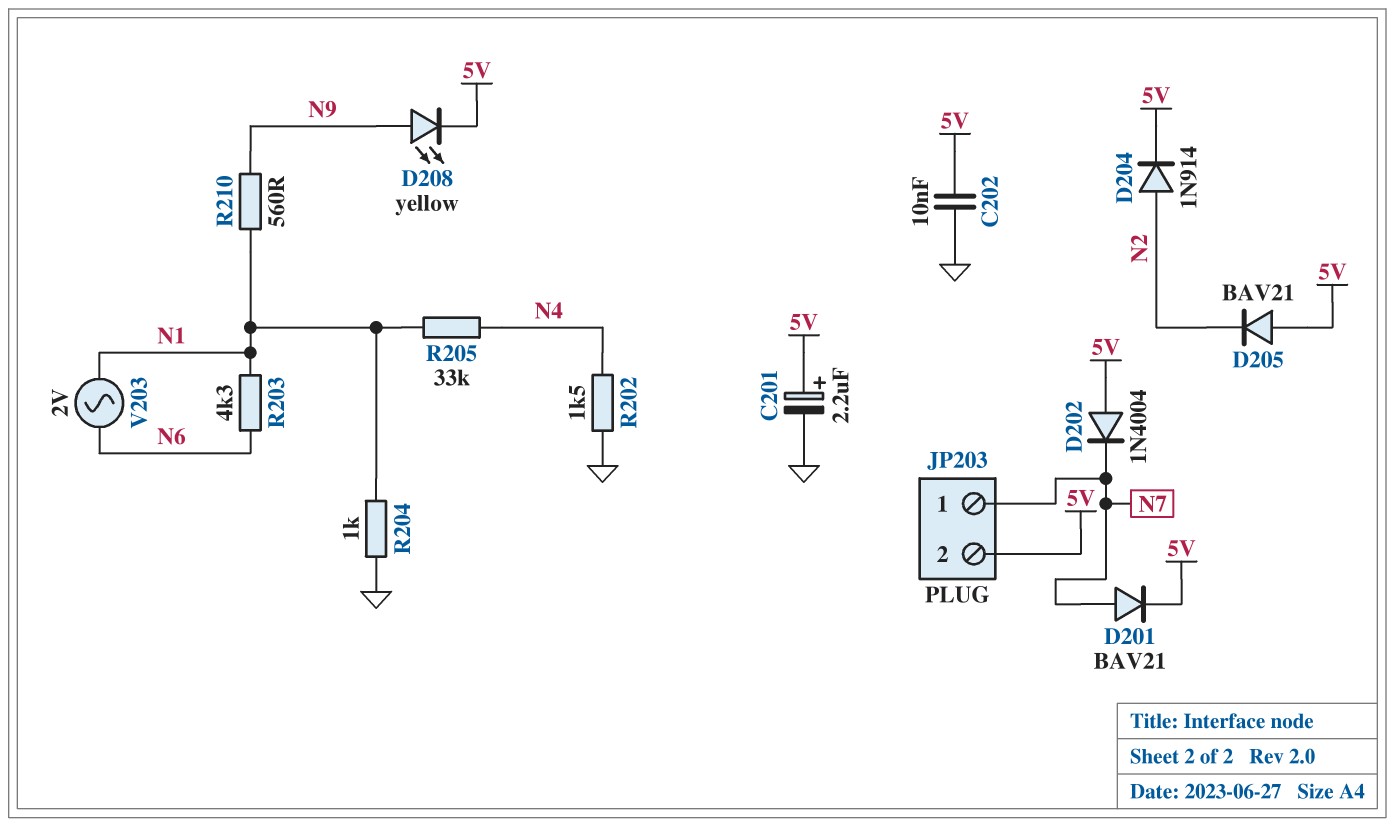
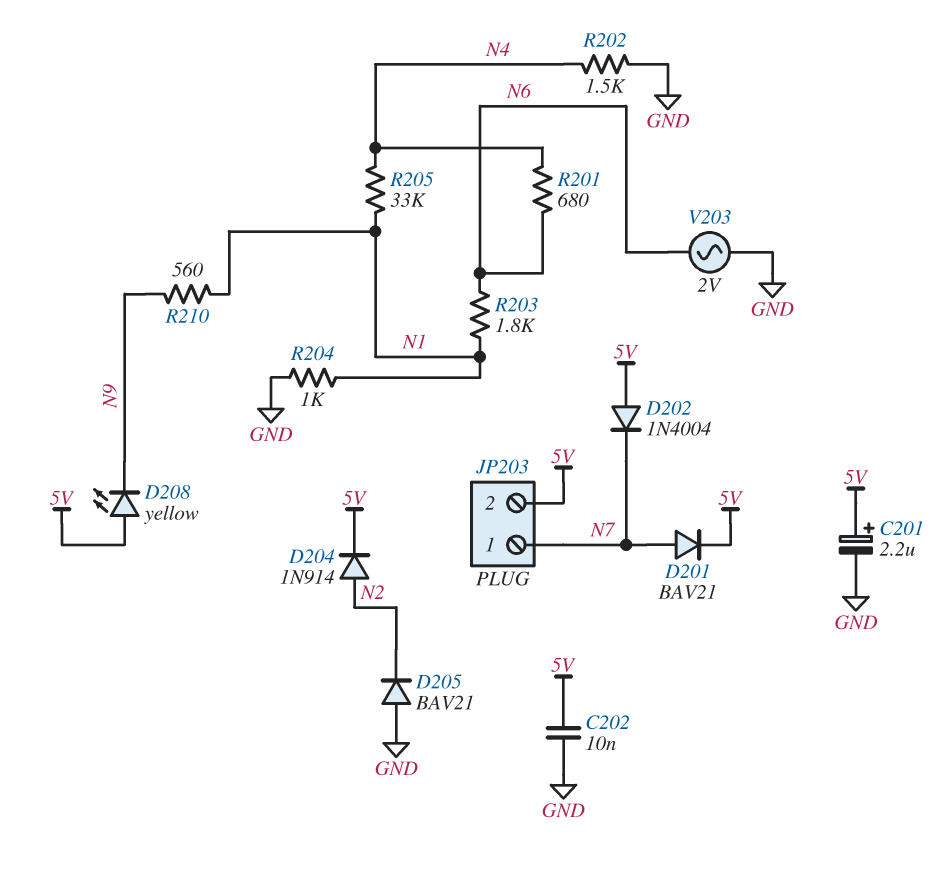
D205: diode BAV21 (A 5V, K N2) -> diode BAV21 (A GND, K N2)
D208: LED yellow (A N9, K 5V) -> LED yellow (A 5V, K N9)
R201: none -> 680 (N4, N6)
R203: 4.3k (N1, N6) -> 1.8k (N1, N6)
V203: AC 2V (N1, N6) -> AC 2V (GND, N6)

